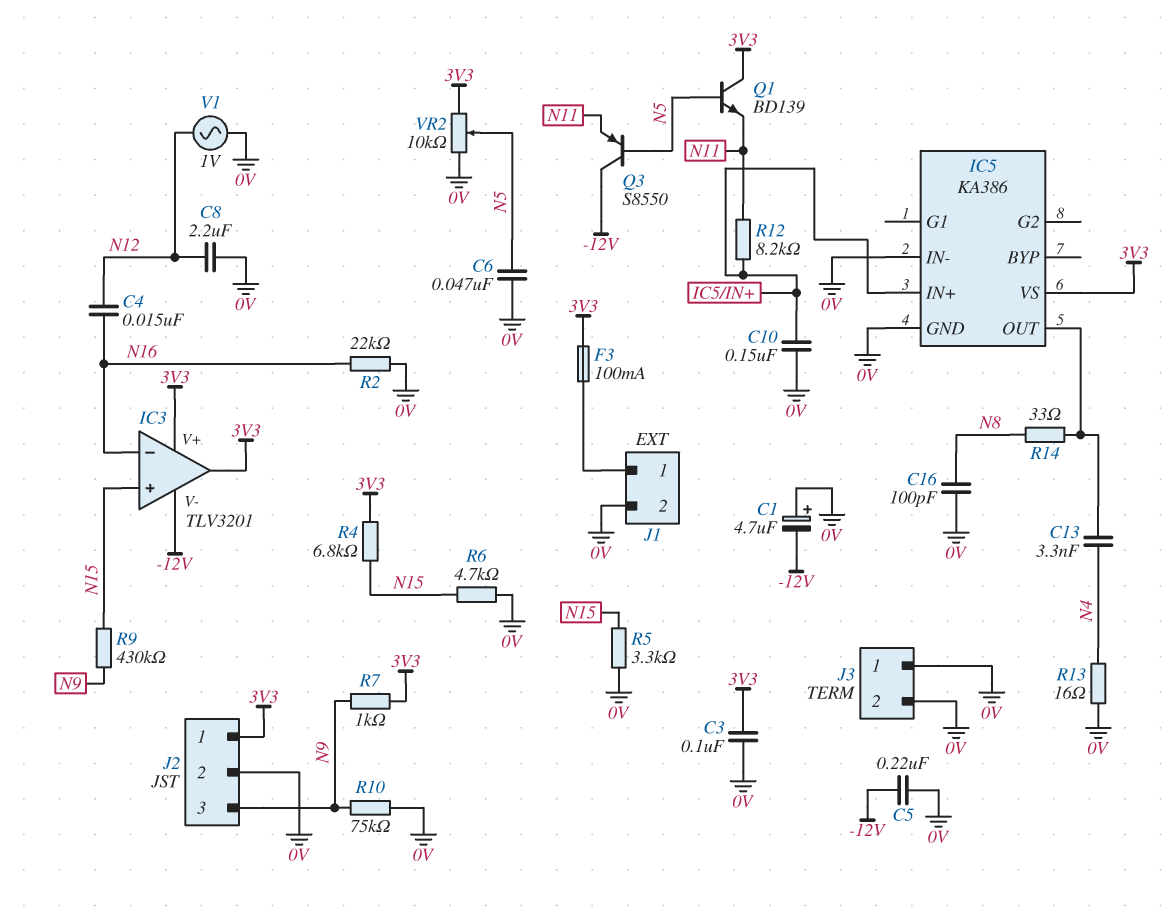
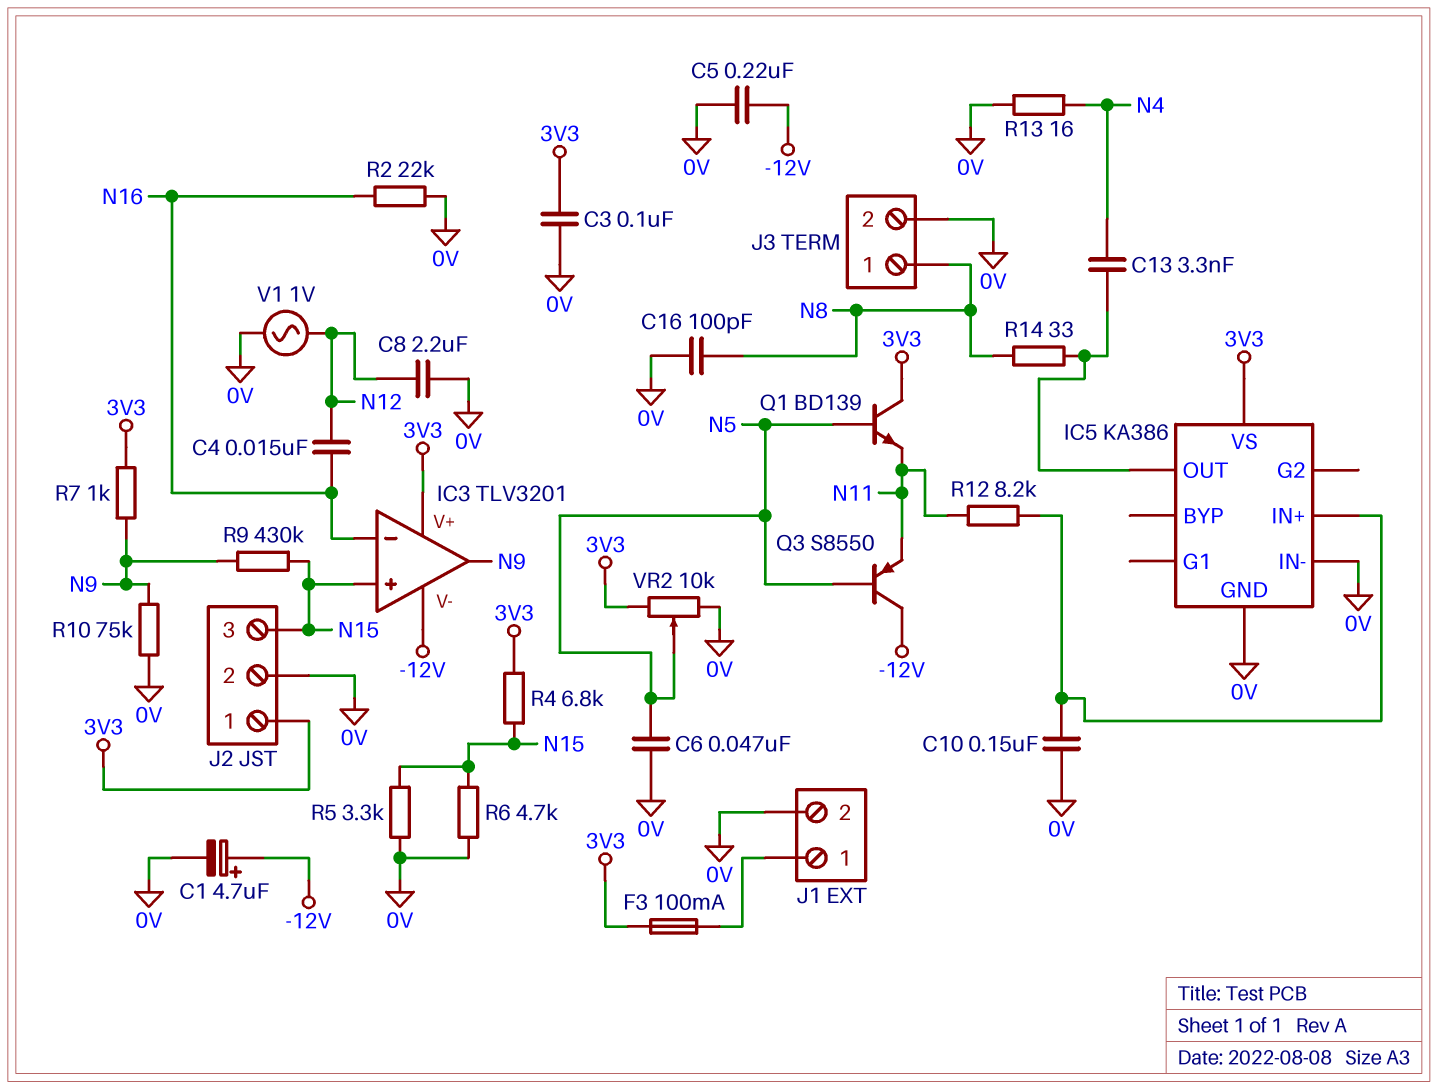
C1: 4.7uF (plus 0V, minus -12V) -> 4.7uF (plus -12V, minus 0V)
IC3 pin out: 3V3 -> N9
J2 pin 3: N9 -> N15
J3 pin 1: 0V -> N8

